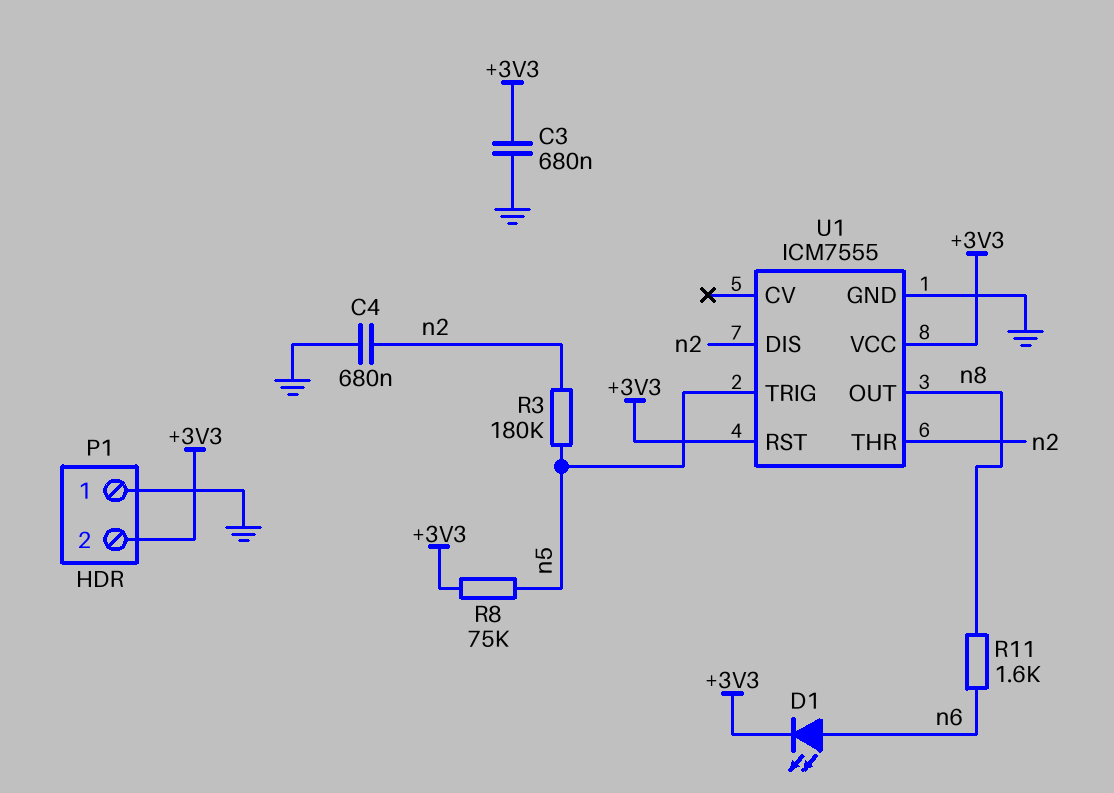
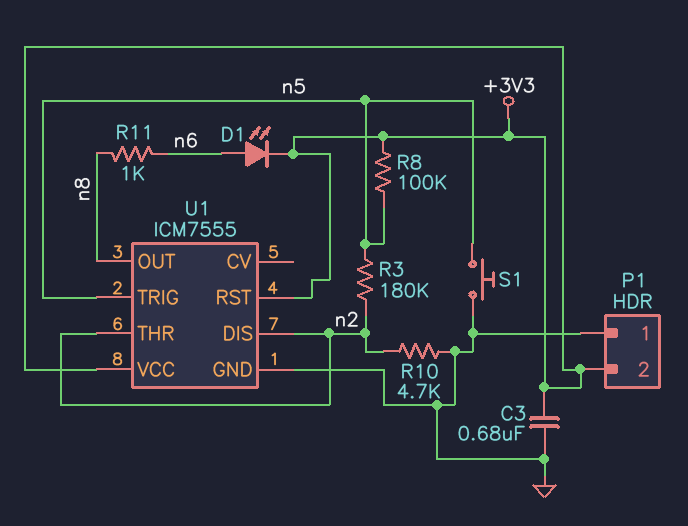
C4: 680nF (GND, n2) -> none
R8: 75k (+3V3, n5) -> 100k (+3V3, n5)
R10: none -> 4.7k (GND, n2)
R11: 1.6k (n6, n8) -> 1k (n6, n8)
S1: none -> button (GND, n5)

